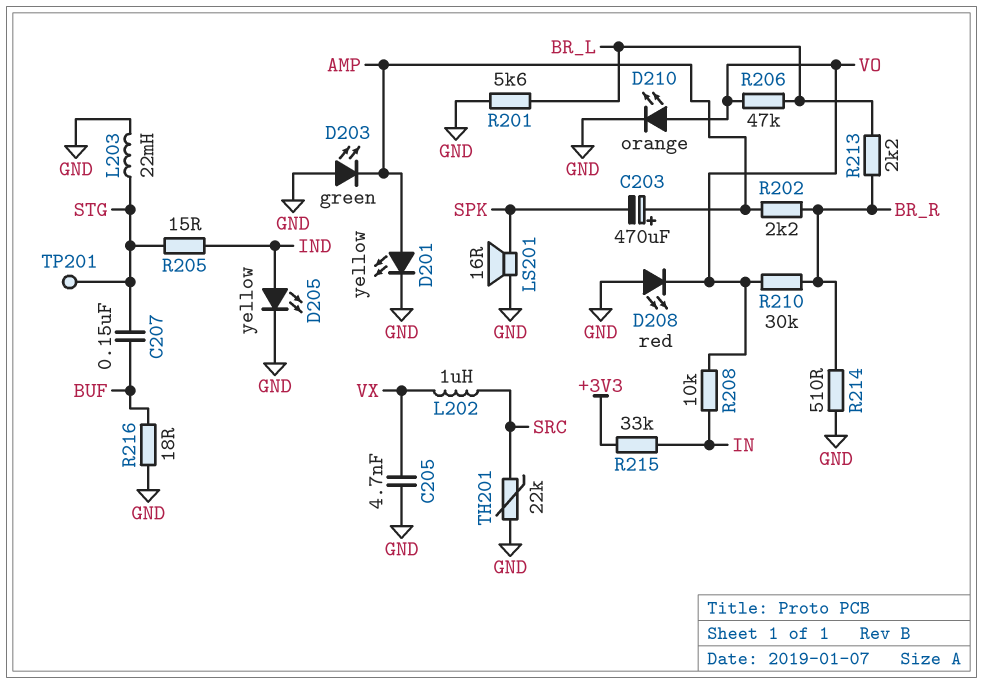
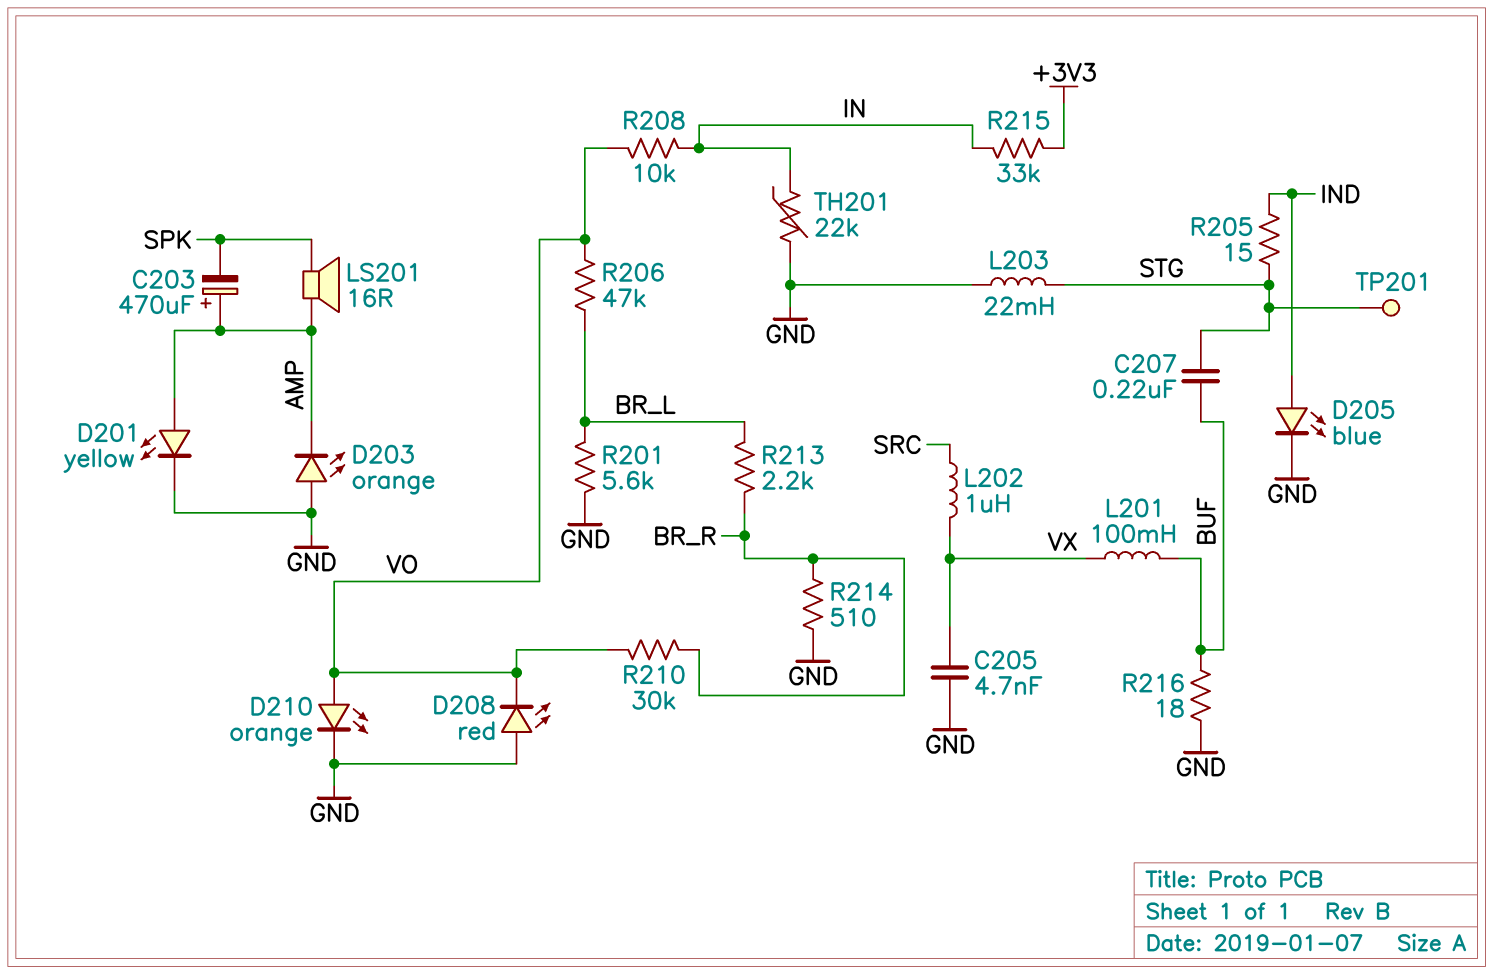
C207: 150nF (BUF, STG) -> 220nF (BUF, STG)
D203: LED green (A GND, K AMP) -> LED orange (A GND, K AMP)
D205: LED yellow (A IND, K GND) -> LED blue (A IND, K GND)
L201: none -> 100mH (BUF, VX)
LS201: speaker 16R (GND, SPK) -> speaker 16R (AMP, SPK)
R202: 2.2k (AMP, BR_R) -> none
TH201: 22k (GND, SRC) -> 22k (GND, IN)

